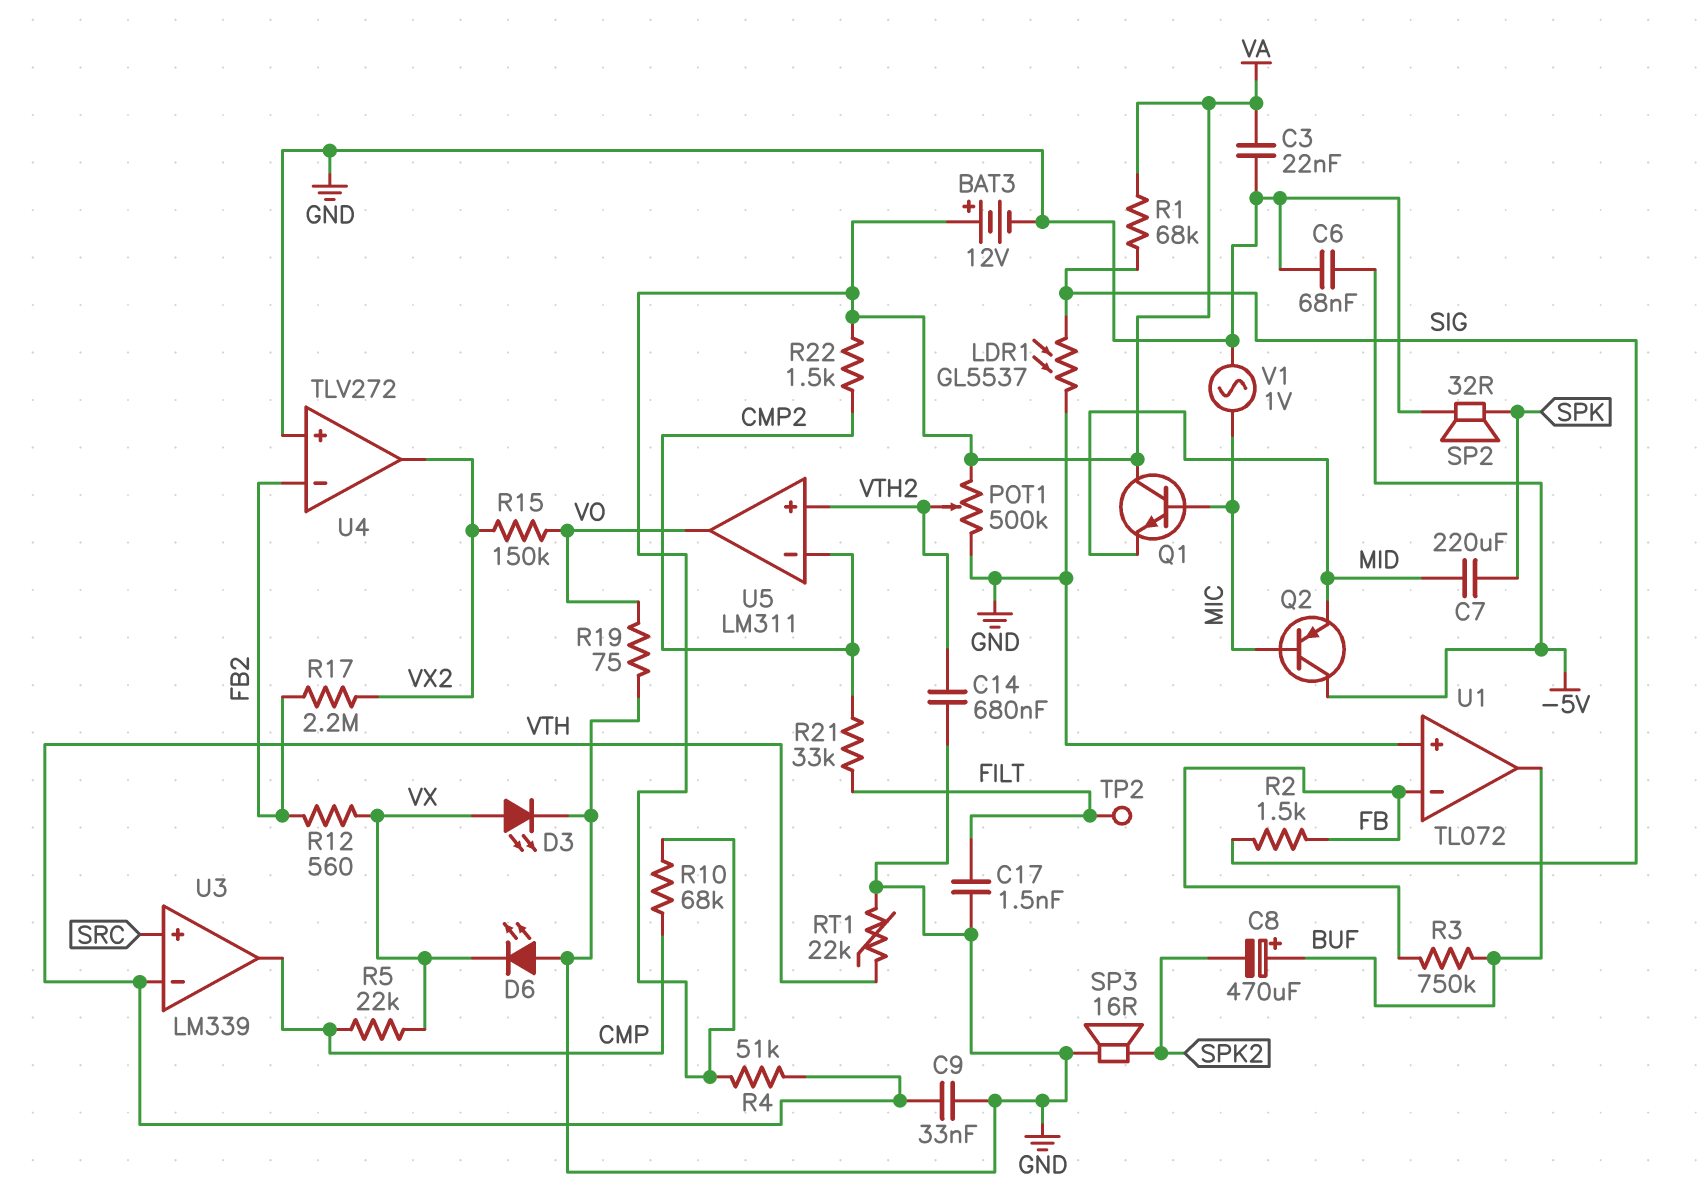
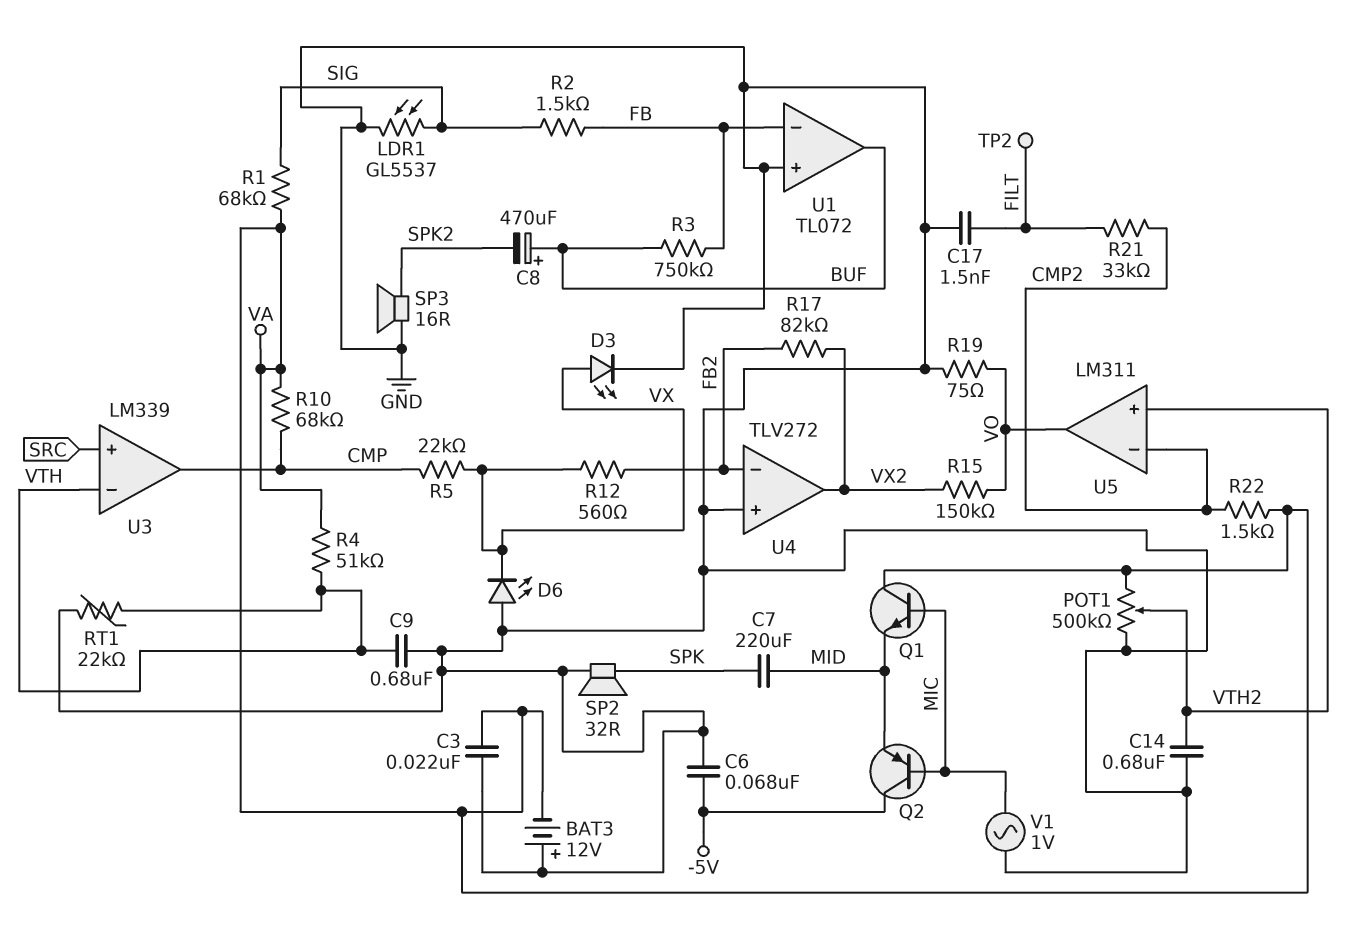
BAT3: 12V (plus VA, minus GND) -> 12V (plus GND, minus VA)
C9: 33nF (GND, VTH) -> 680nF (GND, VTH)
R17: 2.2M (FB2, VX2) -> 82k (FB2, VX2)

